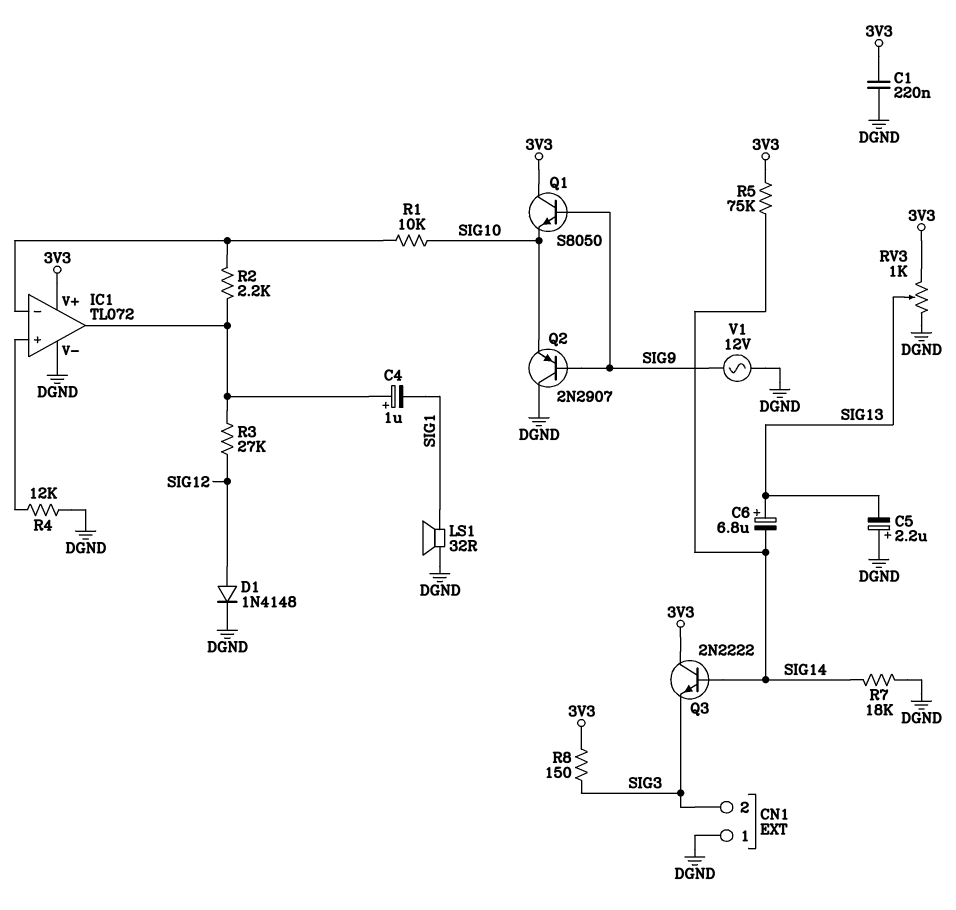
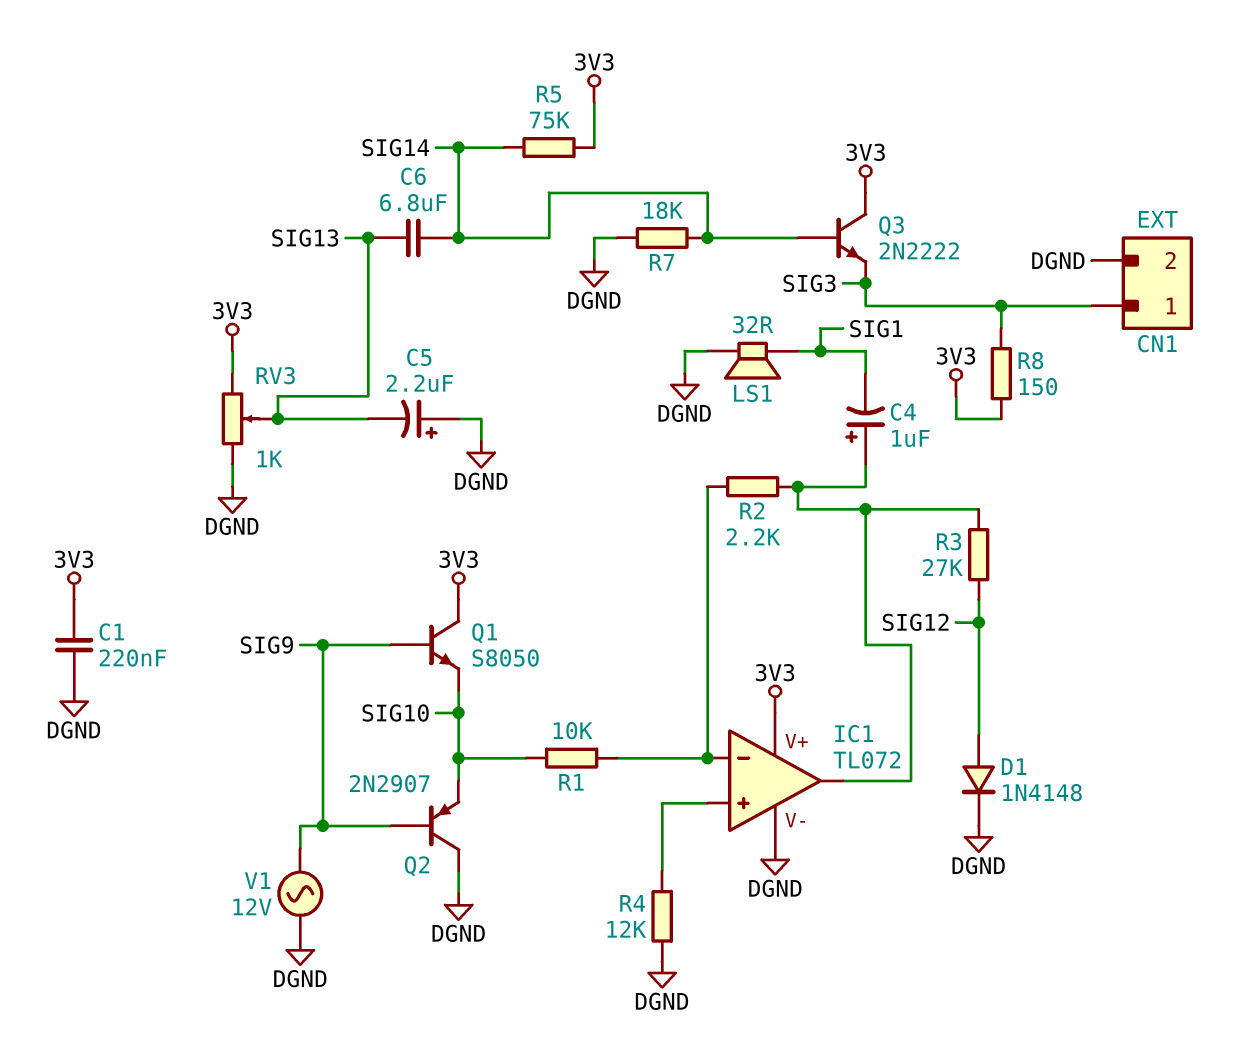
C6: 6.8uF (plus SIG13, minus SIG14) -> 6.8uF (SIG13, SIG14)
CN1 pin 1: DGND -> SIG3
CN1 pin 2: SIG3 -> DGND

